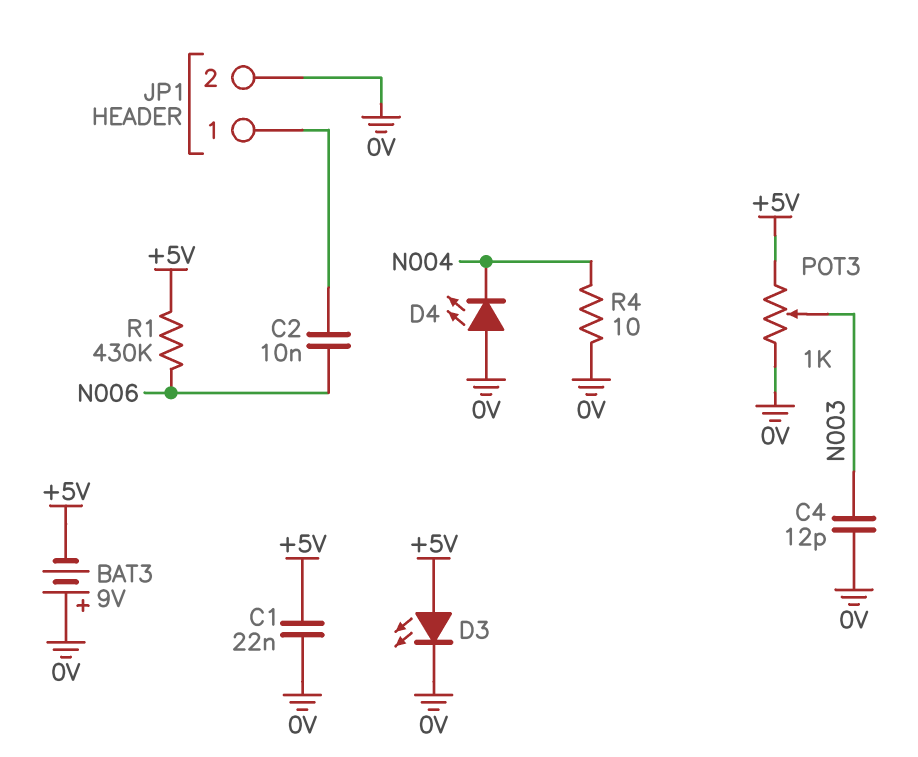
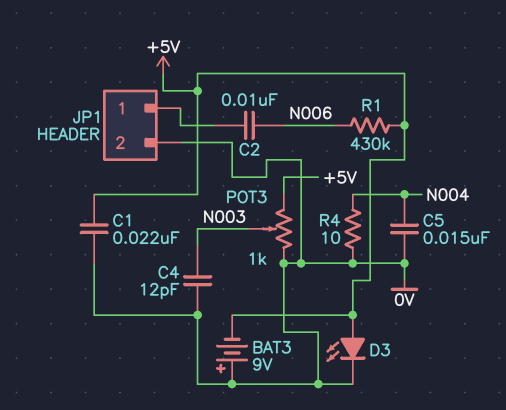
C5: none -> 15nF (0V, N004)
D4: LED (A 0V, K N004) -> none

